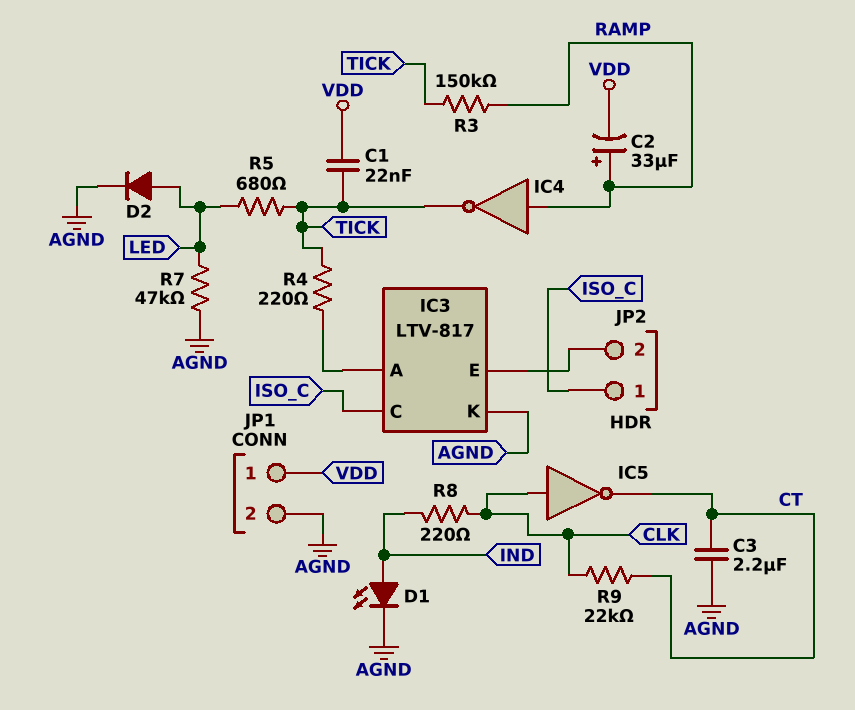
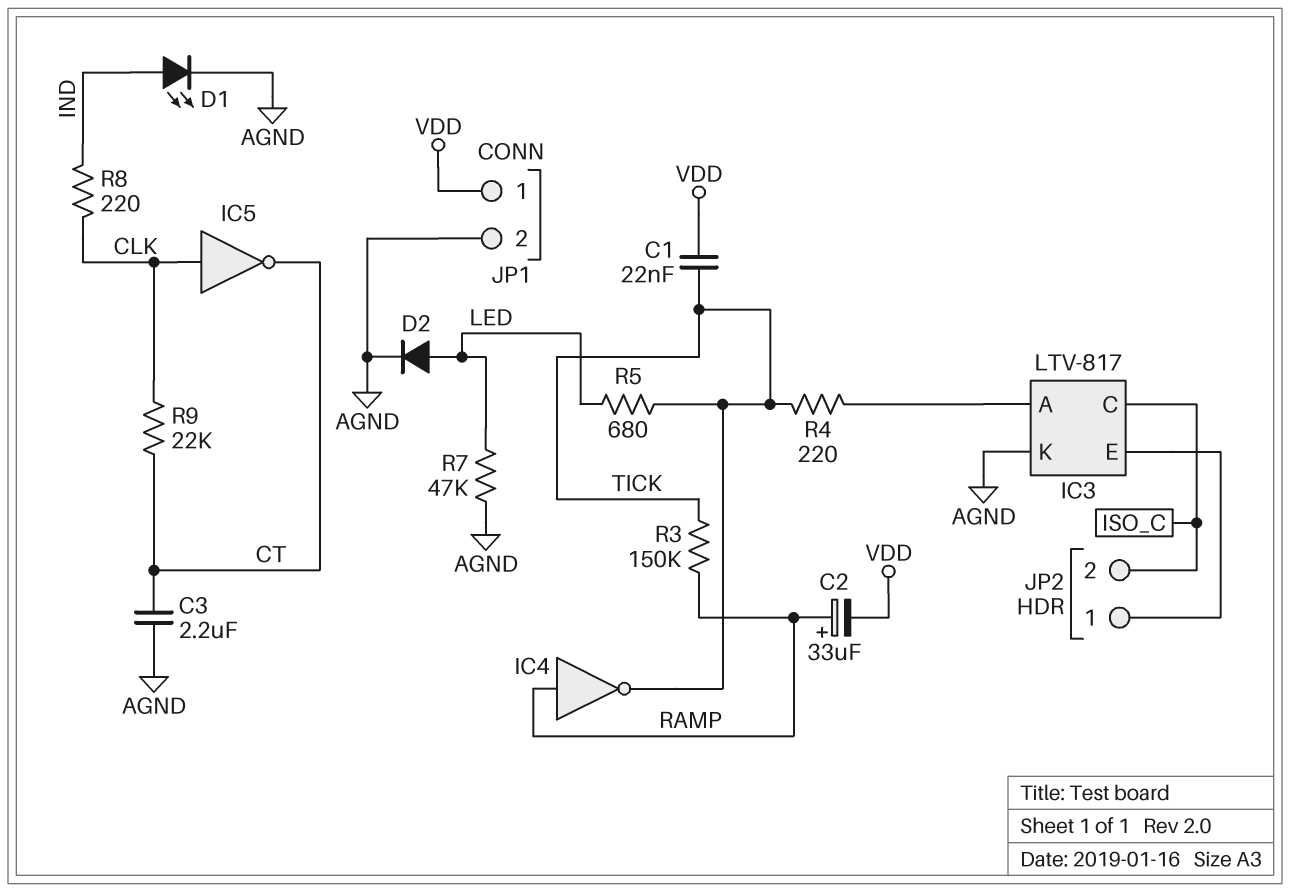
JP2 pin 1: ISO_C -> IC3/E
JP2 pin 2: IC3/E -> ISO_C

